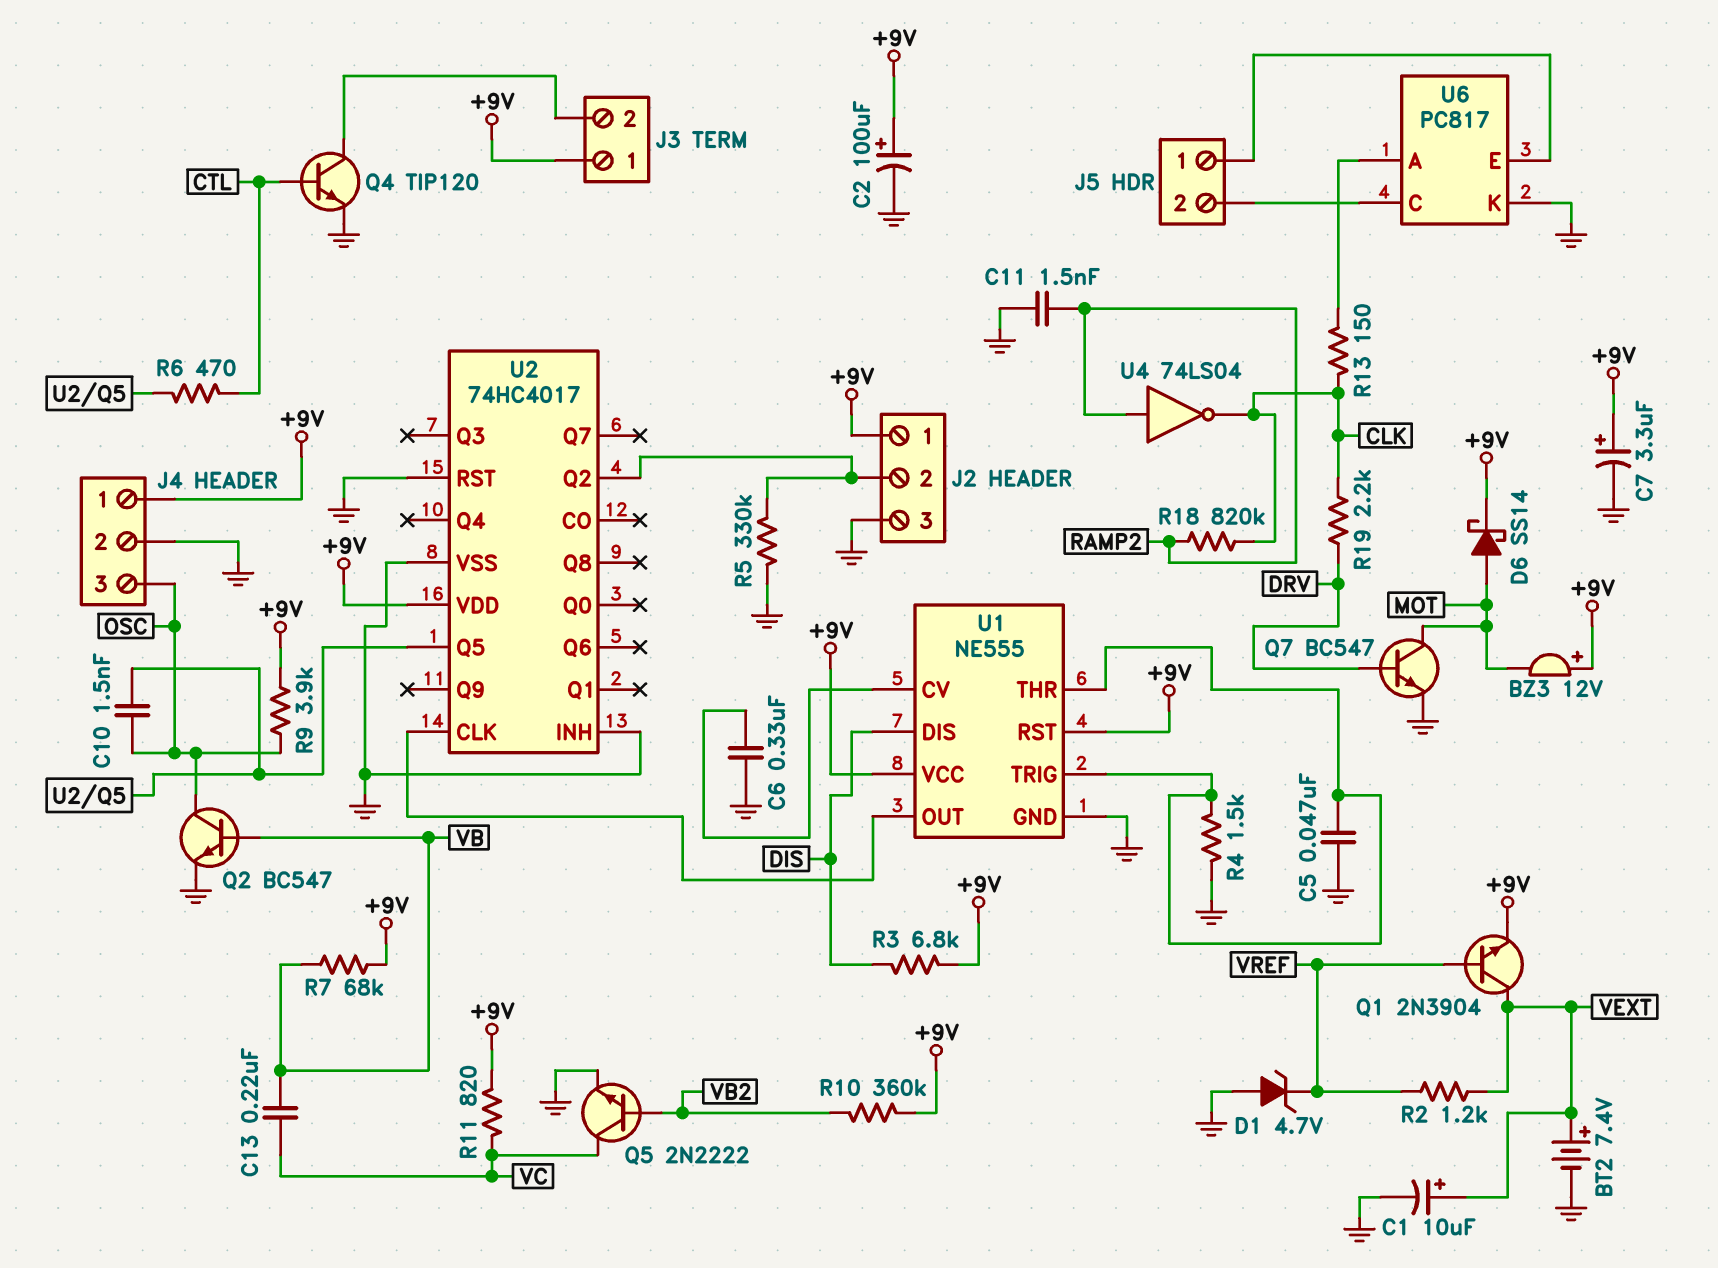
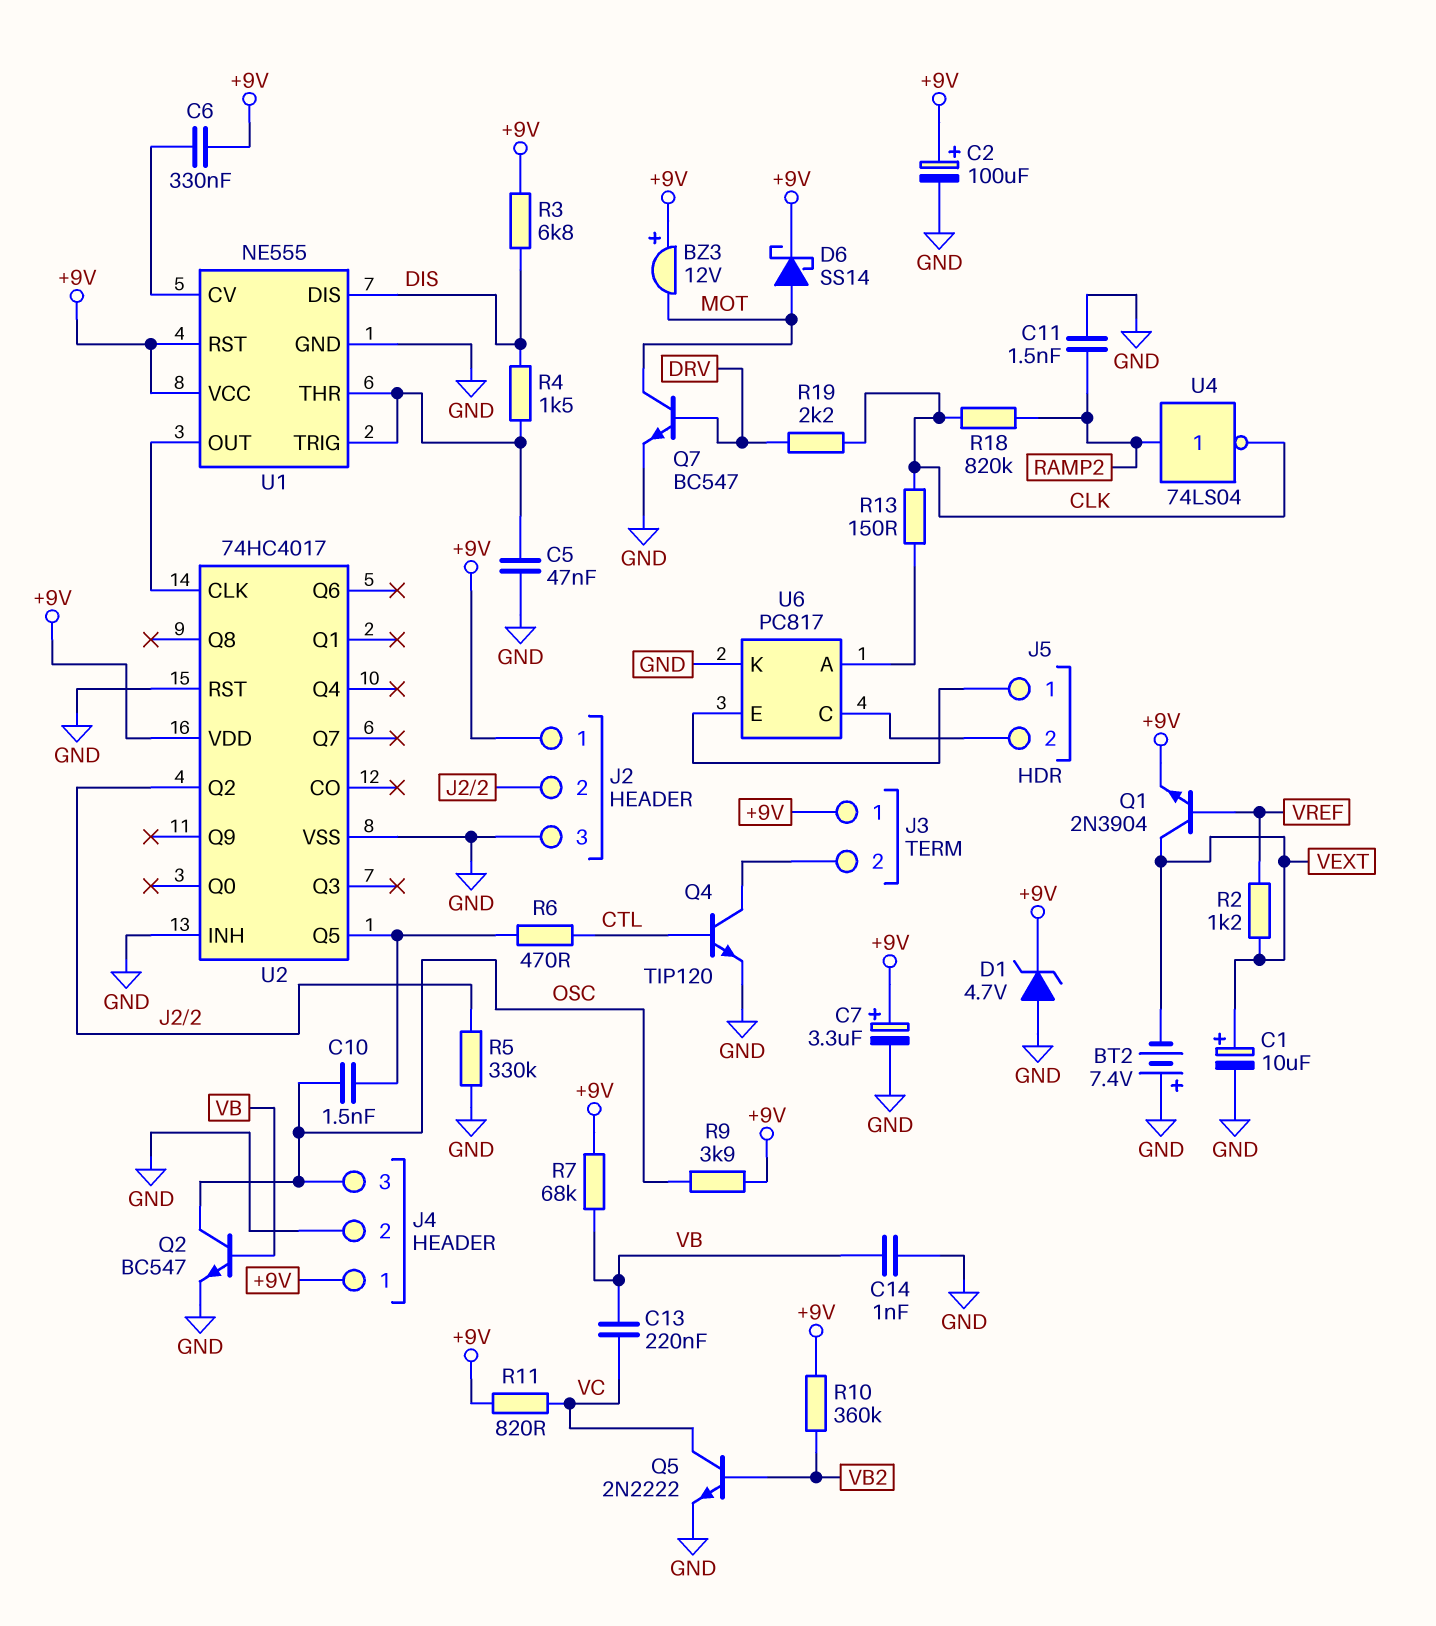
BT2: 7.4V (plus VEXT, minus GND) -> 7.4V (plus GND, minus VEXT)
C6: 330nF (GND, U1/CV) -> 330nF (+9V, U1/CV)
C14: none -> 1nF (GND, VB)
D1: zener 4.7V (A GND, K VREF) -> zener 4.7V (A GND, K +9V)
R4: 1.5k (GND, U1/THR) -> 1.5k (DIS, U1/THR)

